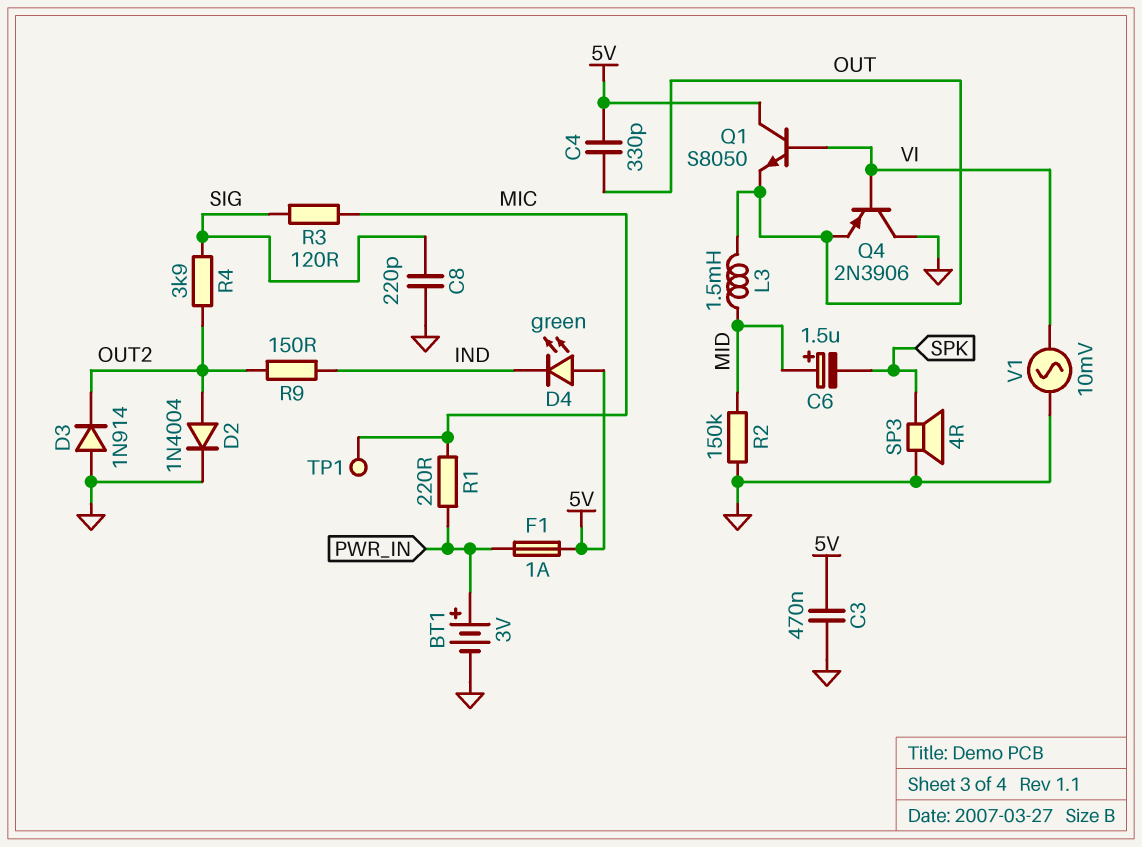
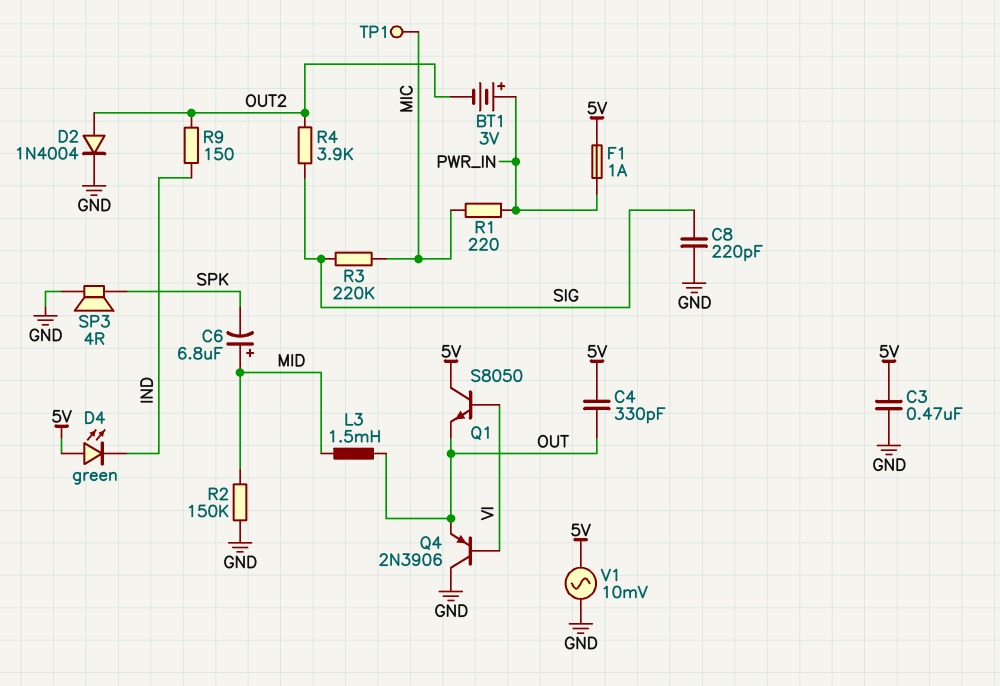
BT1: 3V (plus PWR_IN, minus GND) -> 3V (plus PWR_IN, minus OUT2)
C6: 1.5uF (plus MID, minus SPK) -> 6.8uF (plus MID, minus SPK)
D3: diode 1N914 (A GND, K OUT2) -> none
R3: 120 (MIC, SIG) -> 220k (MIC, SIG)
V1: AC 10mV (GND, VI) -> AC 10mV (5V, GND)

